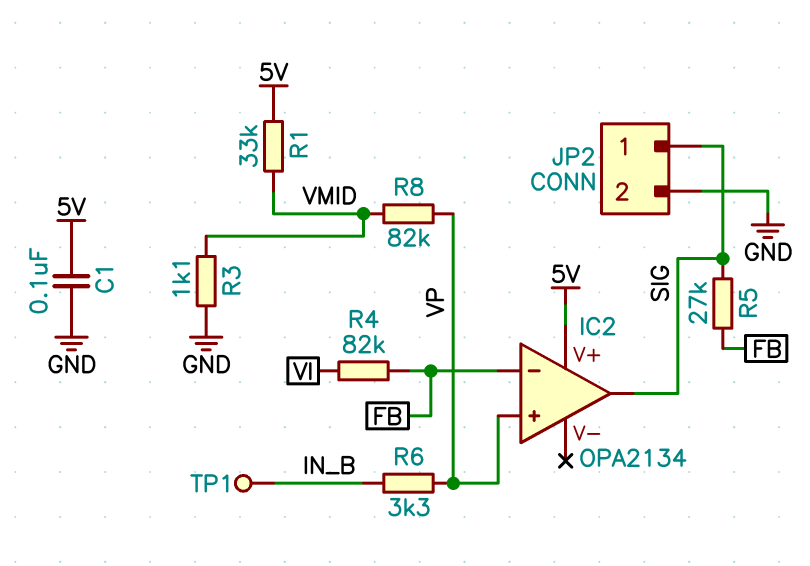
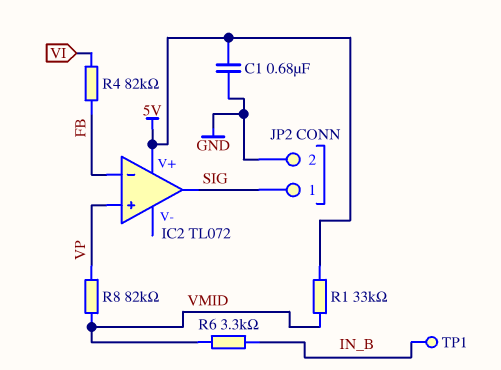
C1: 100nF (5V, GND) -> 680nF (5V, GND)
IC2: OPA2134 -> TL072
R3: 1.1k (GND, VMID) -> none
R5: 27k (FB, SIG) -> none
R6: 3.3k (IN_B, VP) -> 3.3k (IN_B, VMID)

